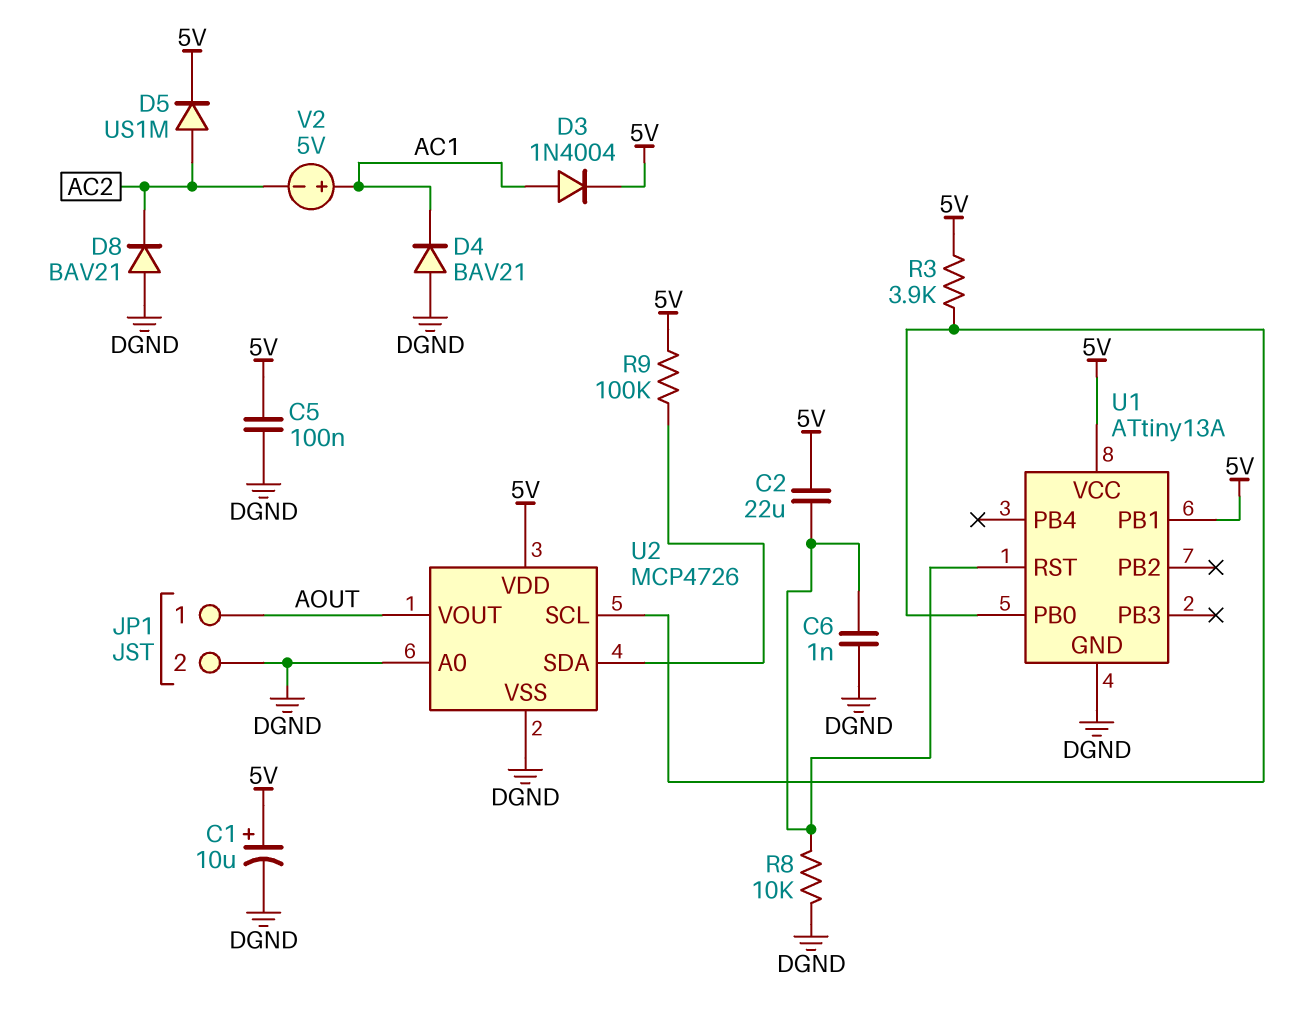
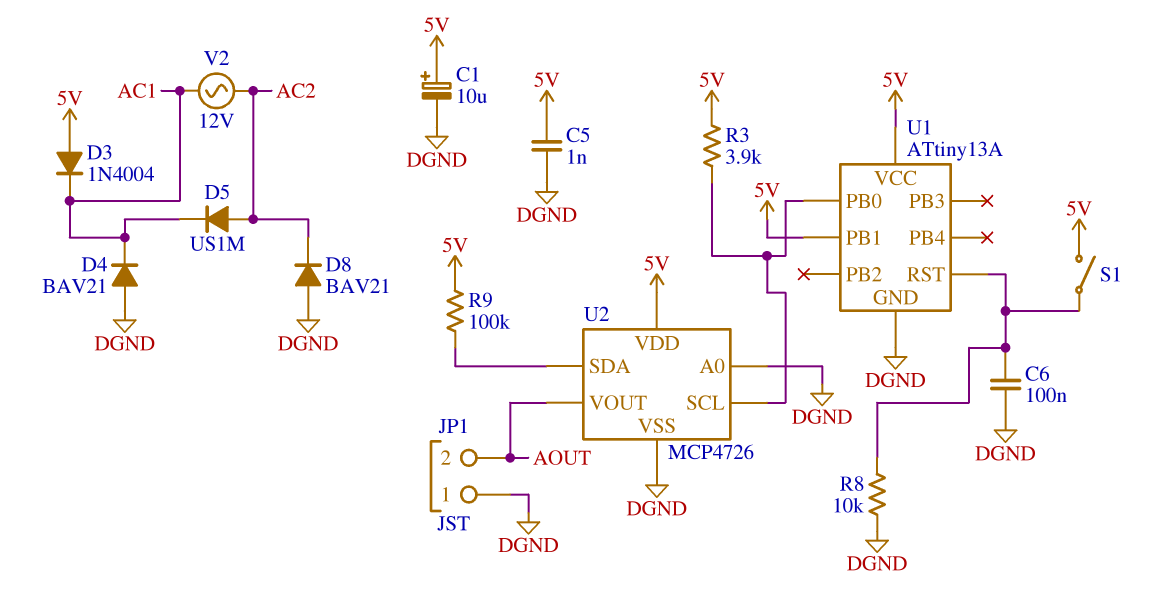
C2: 22uF (5V, U1/RST) -> none
C5: 100nF (5V, DGND) -> 1nF (5V, DGND)
C6: 1nF (DGND, U1/RST) -> 100nF (DGND, U1/RST)
D3: diode 1N4004 (A AC1, K 5V) -> diode 1N4004 (A 5V, K AC1)
D5: diode US1M (A AC2, K 5V) -> diode US1M (A AC2, K AC1)
JP1 pin 1: AOUT -> DGND
JP1 pin 2: DGND -> AOUT
S1: none -> switch (5V, U1/RST)
V2: 5V (plus AC1, minus AC2) -> AC 12V (AC1, AC2)

